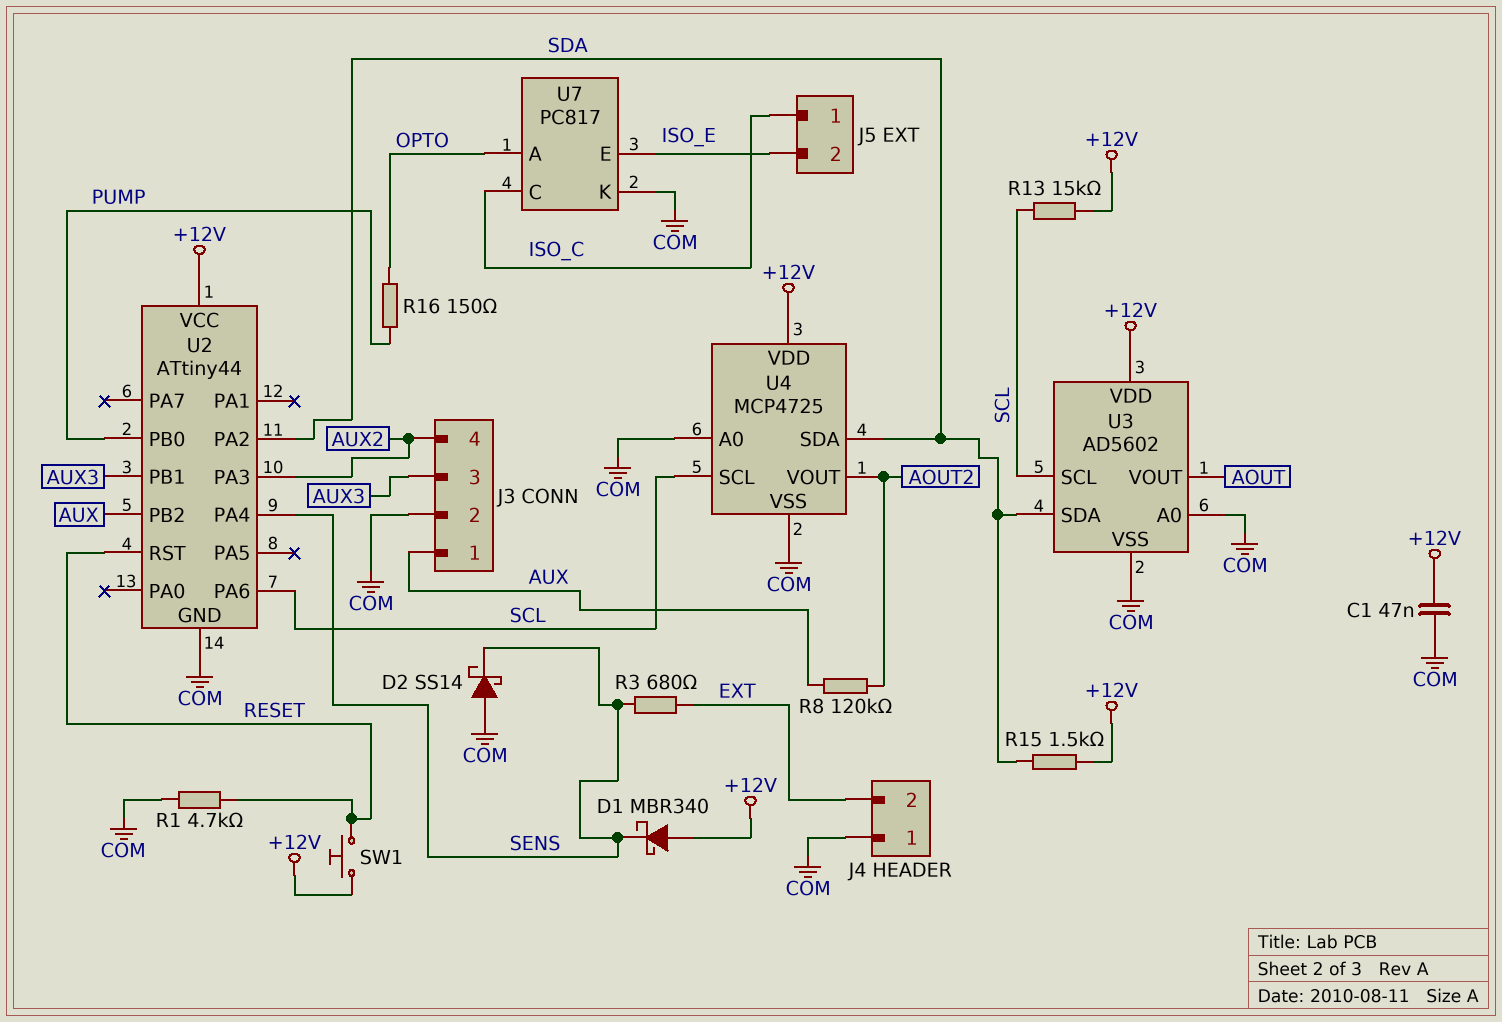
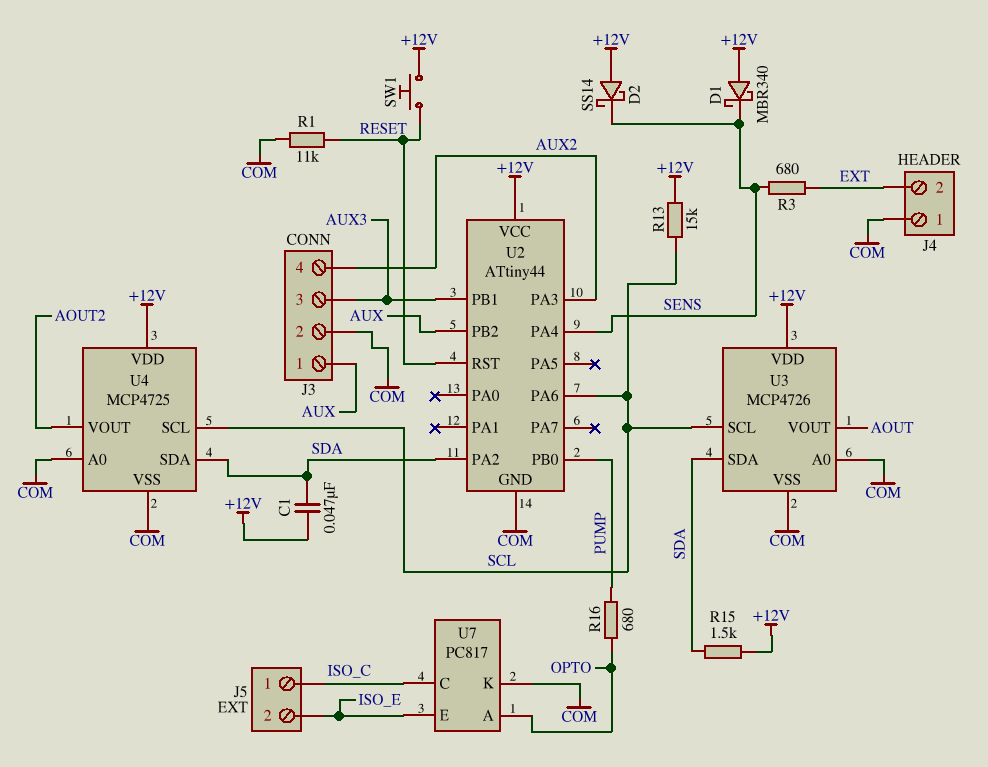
C1: 47nF (+12V, COM) -> 47nF (+12V, SDA)
D2: schottky SS14 (A COM, K SENS) -> schottky SS14 (A +12V, K SENS)
R1: 4.7k (COM, RESET) -> 11k (COM, RESET)
R8: 120k (AOUT2, AUX) -> none
R16: 150 (OPTO, PUMP) -> 680 (OPTO, PUMP)
U3: AD5602 -> MCP4726

